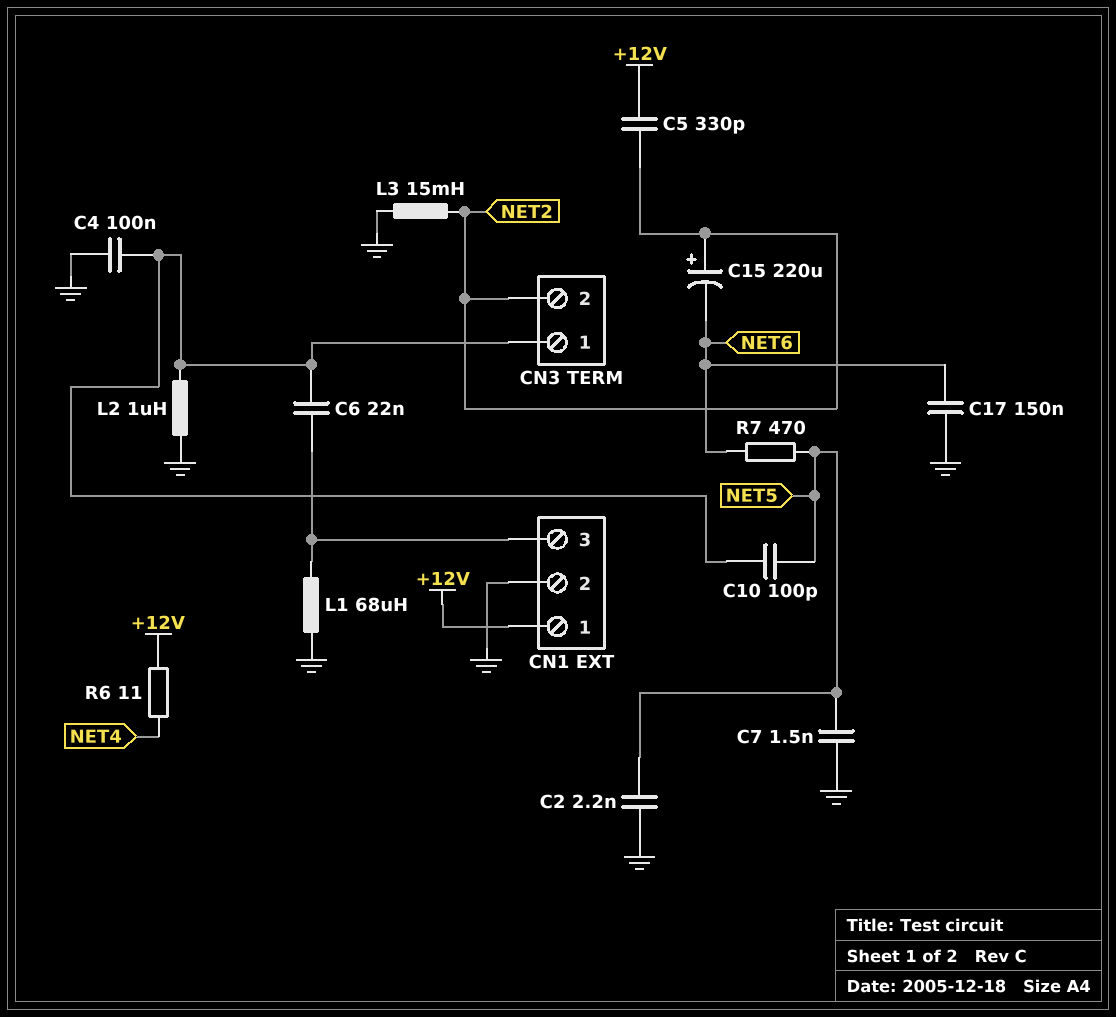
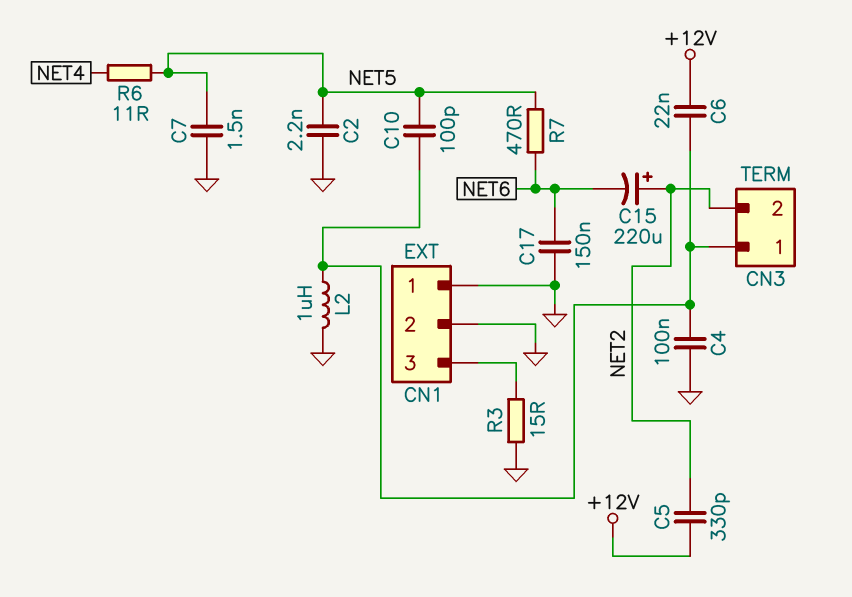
C6: 22nF (CN1/3, CN3/1) -> 22nF (+12V, CN3/1)
CN1 pin 1: +12V -> GND
L1: 68uH (CN1/3, GND) -> none
L3: 15mH (GND, NET2) -> none
R3: none -> 15 (CN1/3, GND)
R6: 11 (+12V, NET4) -> 11 (NET4, NET5)

